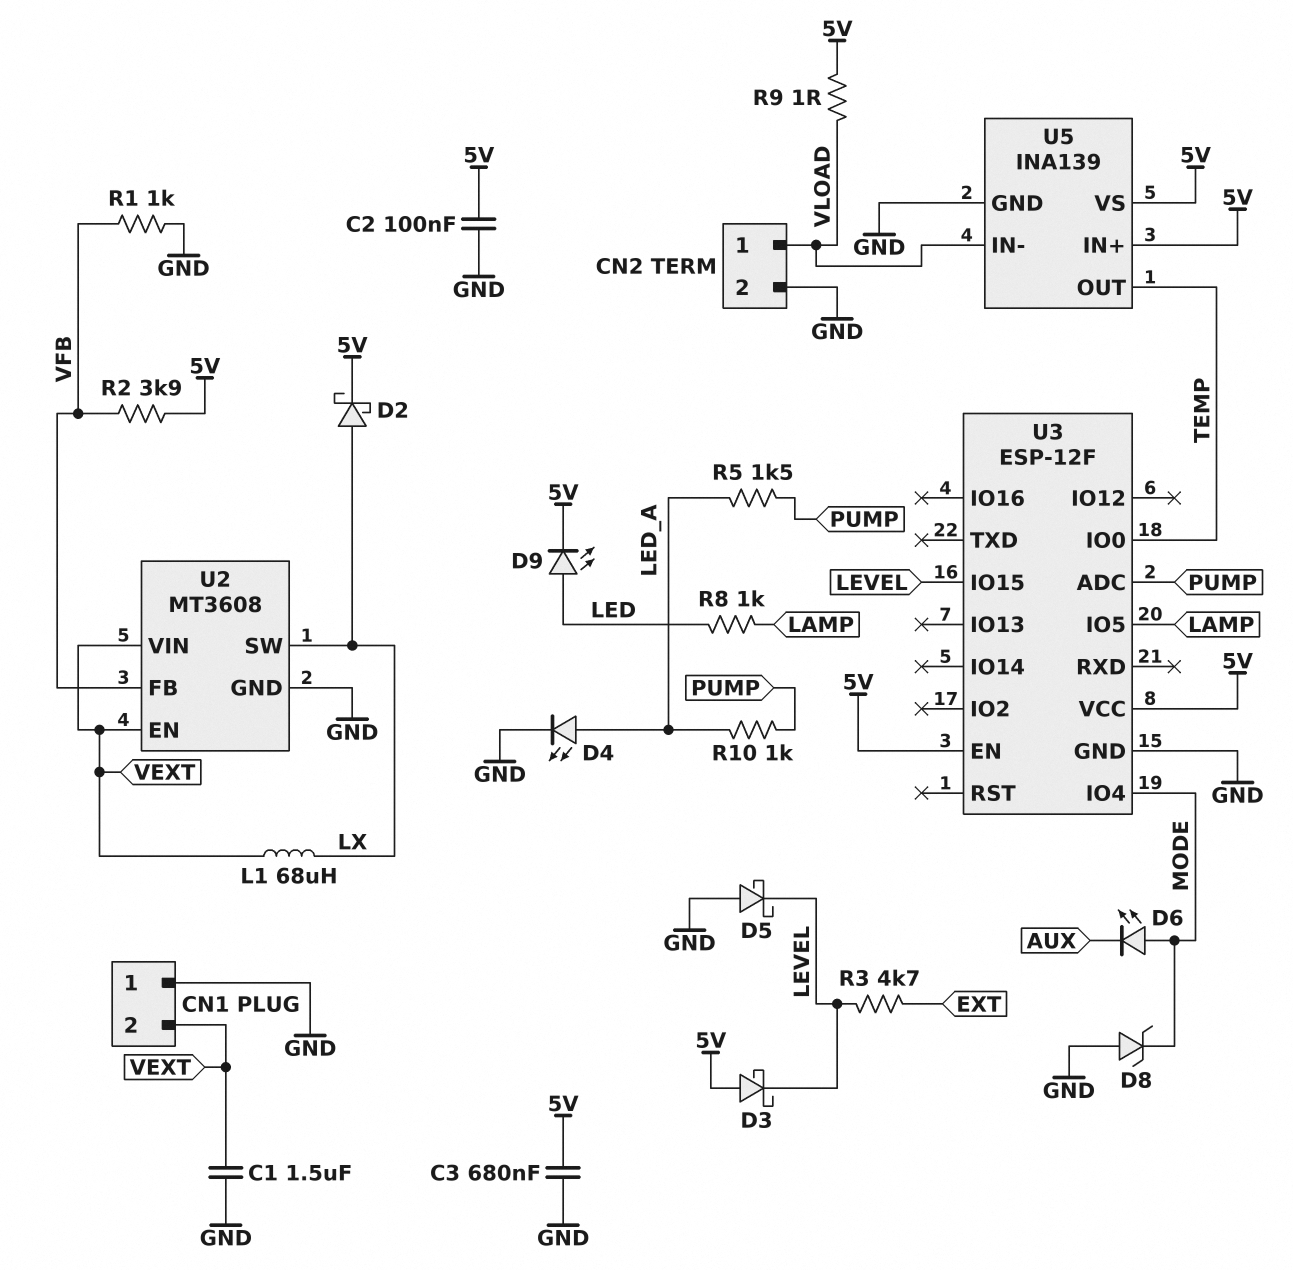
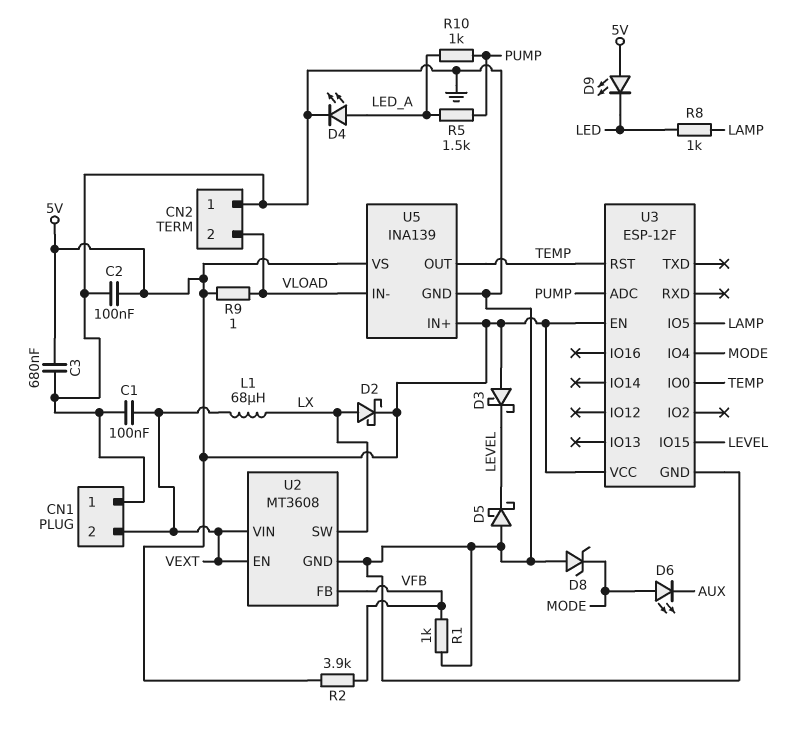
C1: 1.5uF (GND, VEXT) -> 100nF (GND, VEXT)
CN2 pin 1: VLOAD -> GND
CN2 pin 2: GND -> VLOAD
D9: LED (A LED, K 5V) -> LED (A 5V, K LED)
R3: 4.7k (EXT, LEVEL) -> none
U3 pin RST: none -> TEMP

